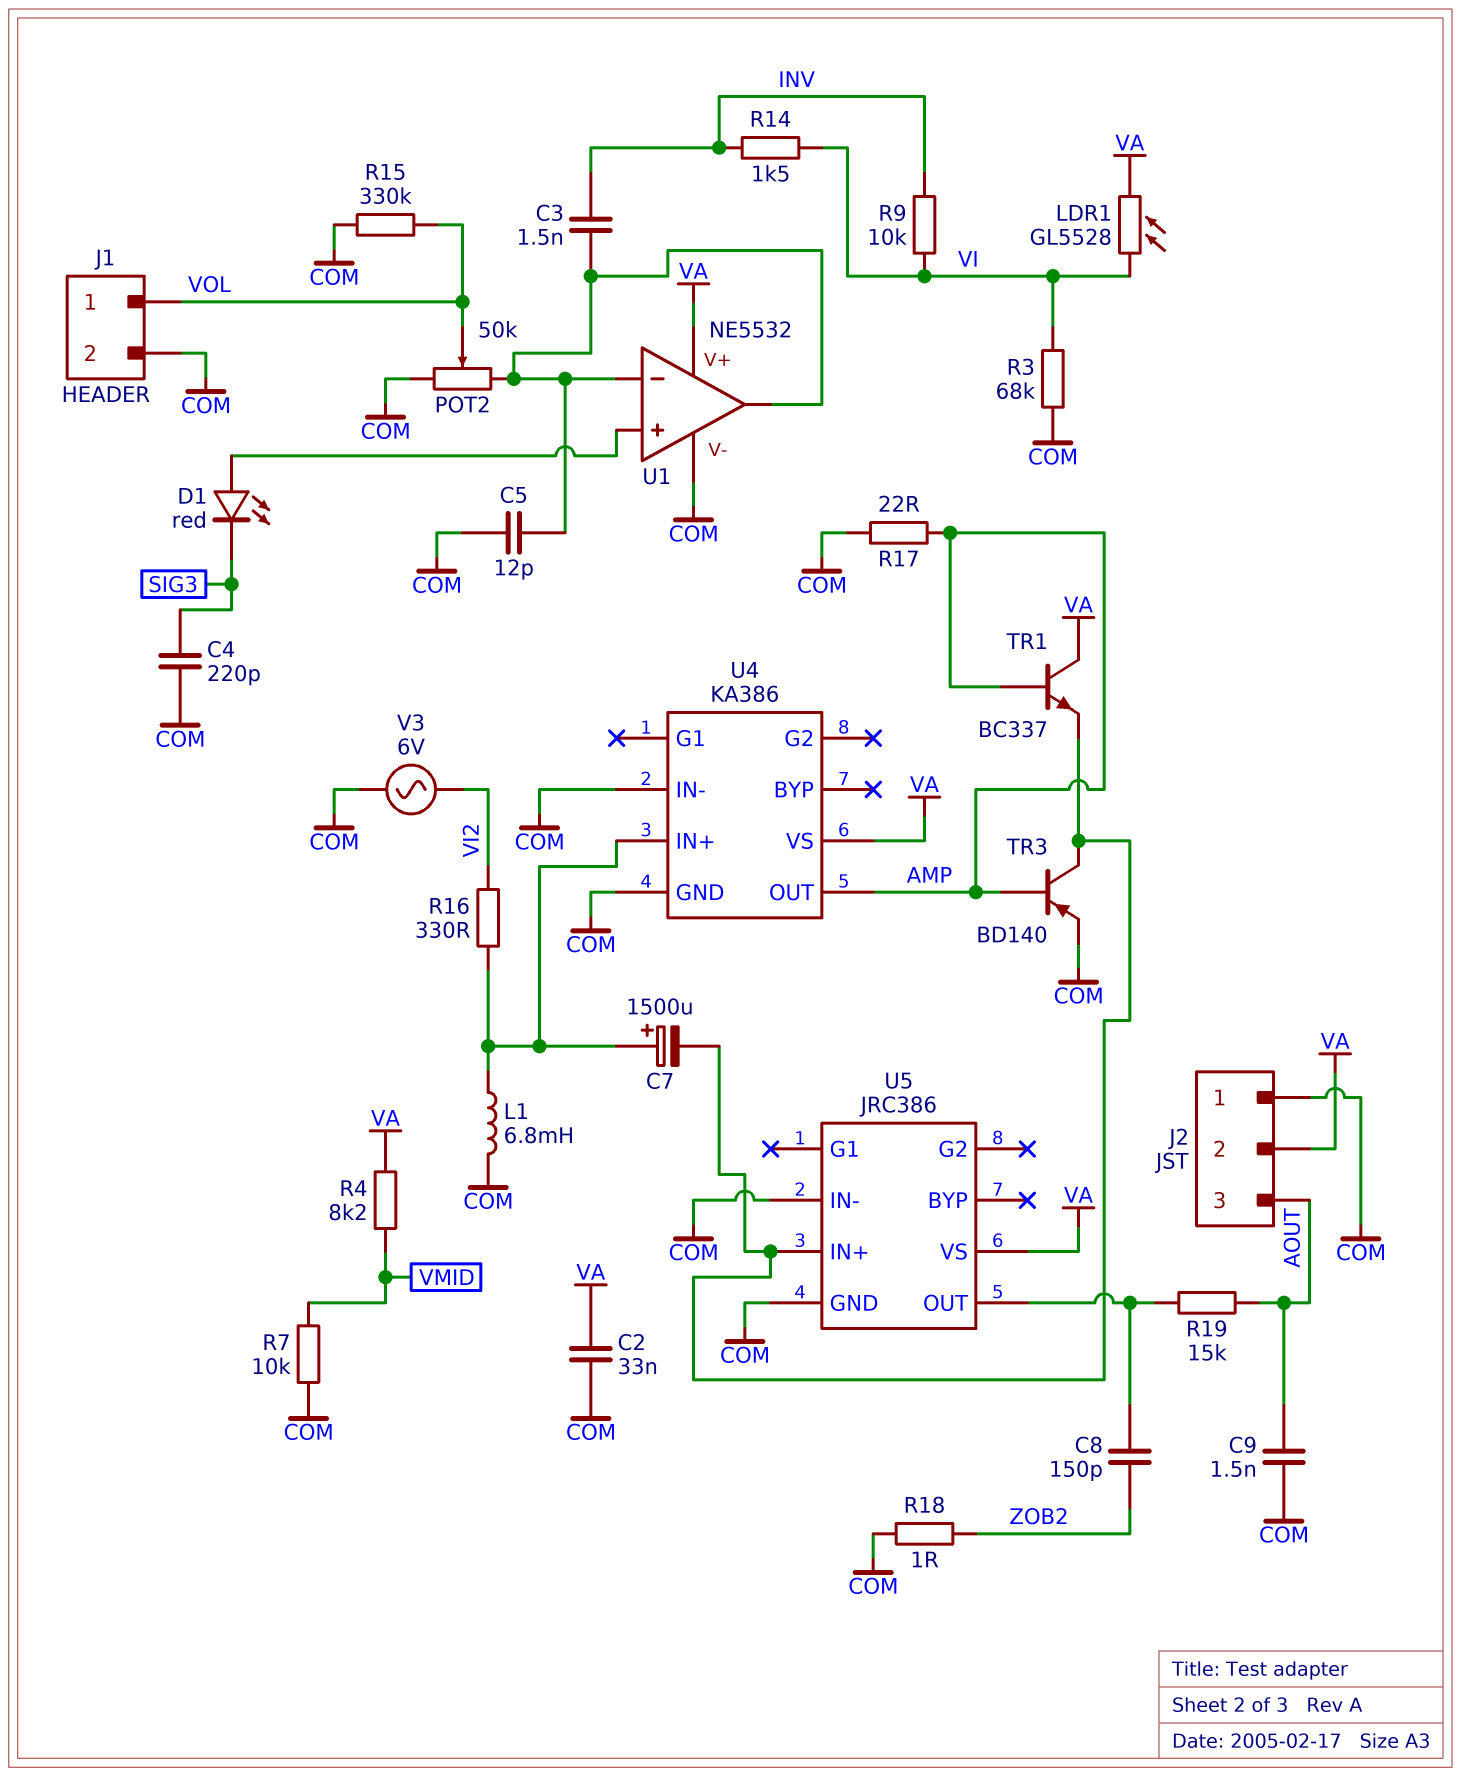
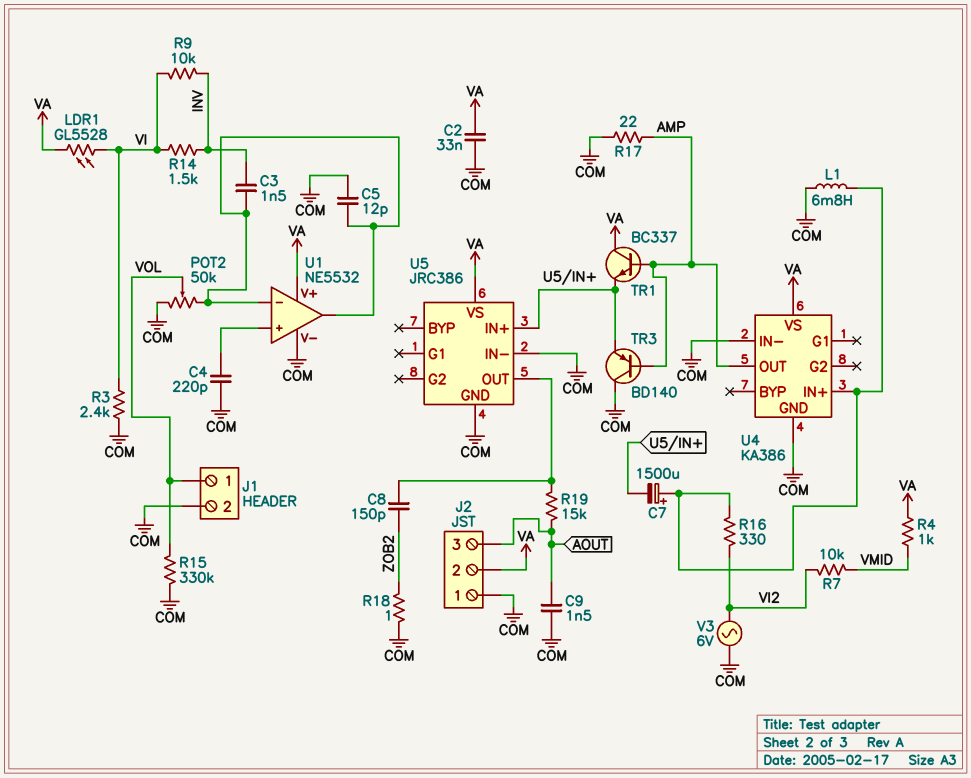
C4: 220pF (COM, SIG3) -> 220pF (COM, U1/in+)
D1: LED red (A U1/in+, K SIG3) -> none
R3: 68k (COM, VI) -> 2.4k (COM, VI)
R4: 8.2k (VA, VMID) -> 1k (VA, VMID)
R7: 10k (COM, VMID) -> 10k (VI2, VMID)
TR3: PNP BD140 (B AMP, C U5/IN+, E COM) -> PNP BD140 (B AMP, C COM, E U5/IN+)

